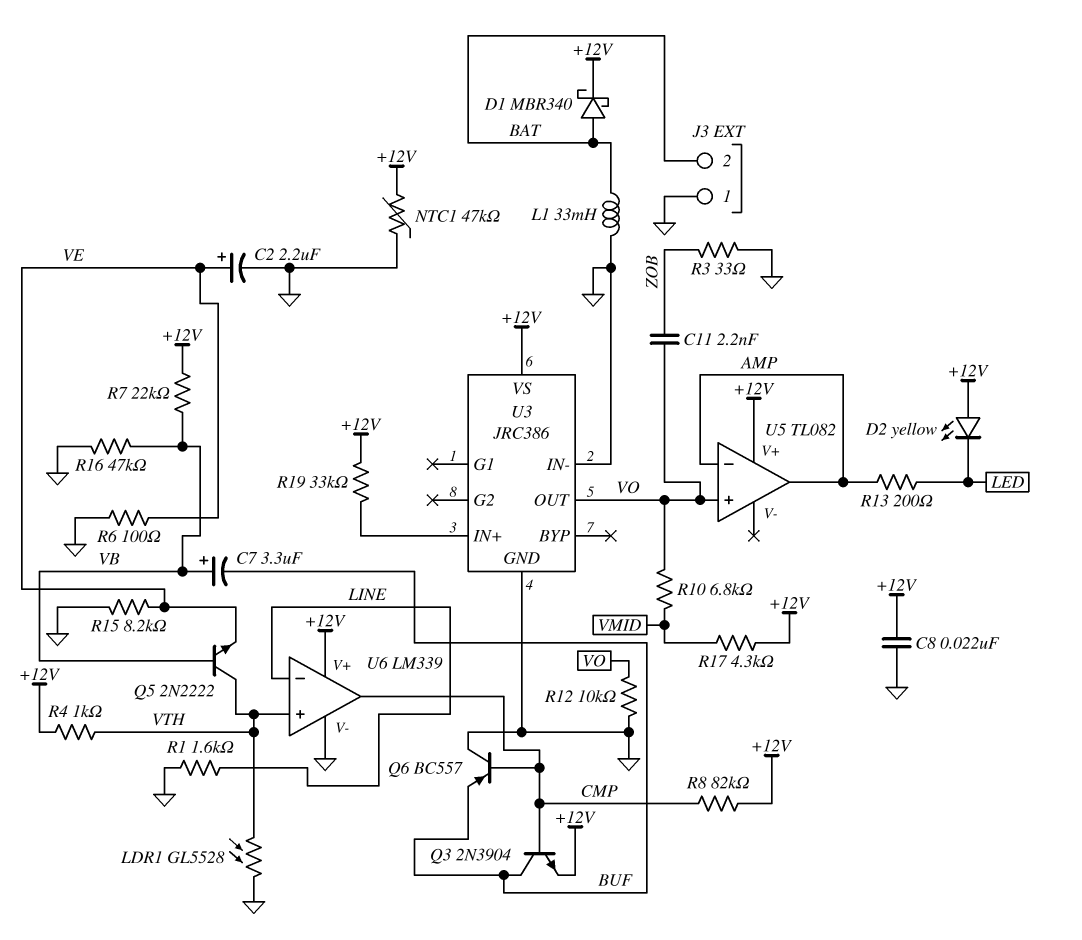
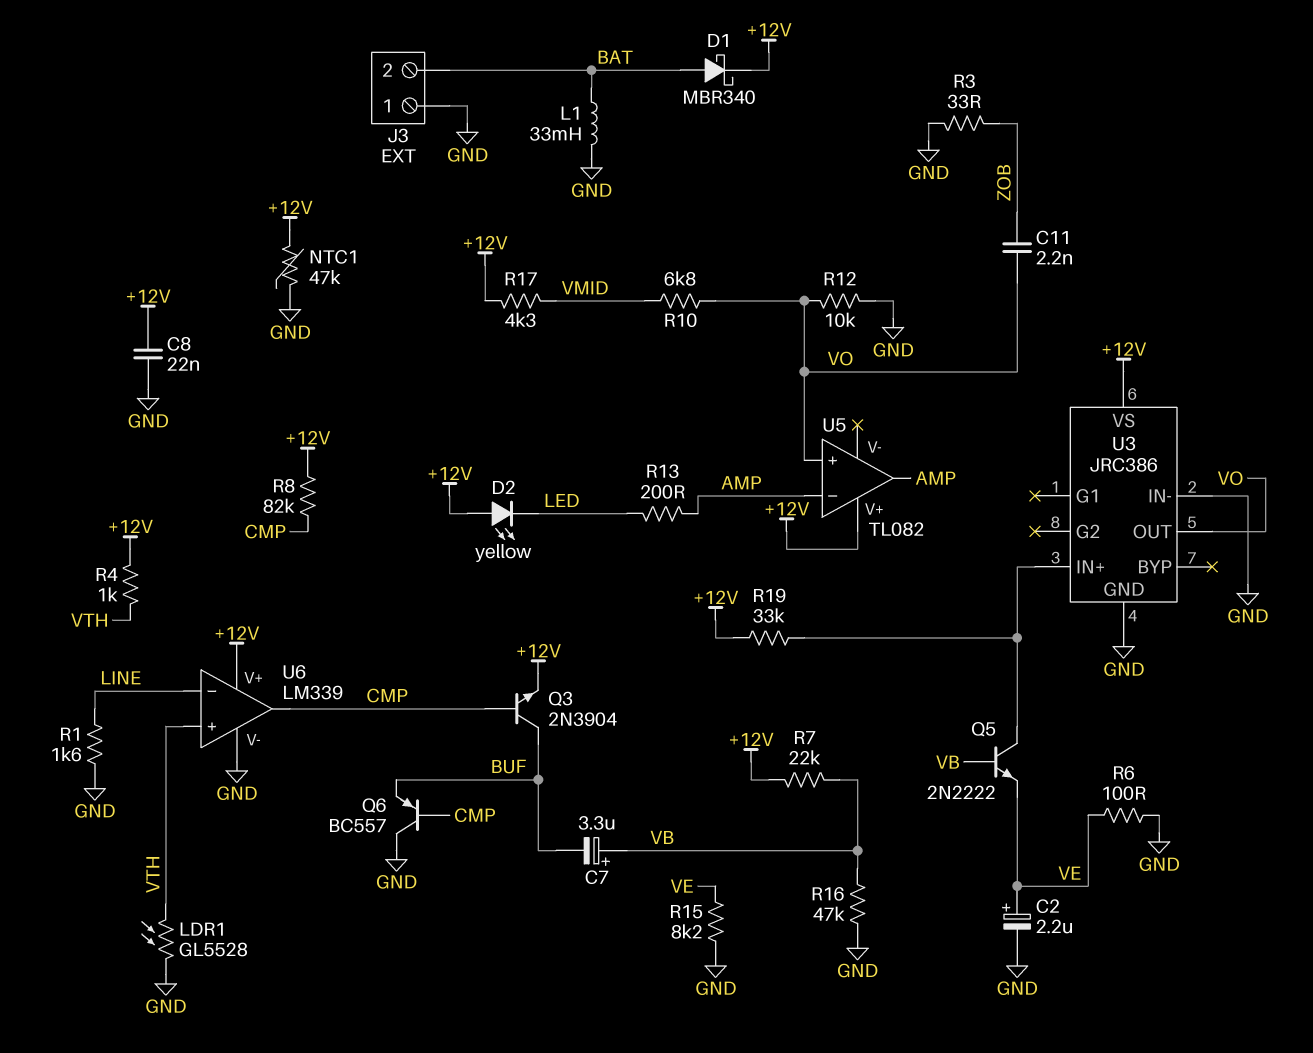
Q5: NPN 2N2222 (B VB, C VTH, E VE) -> NPN 2N2222 (B VB, C U3/IN+, E VE)

